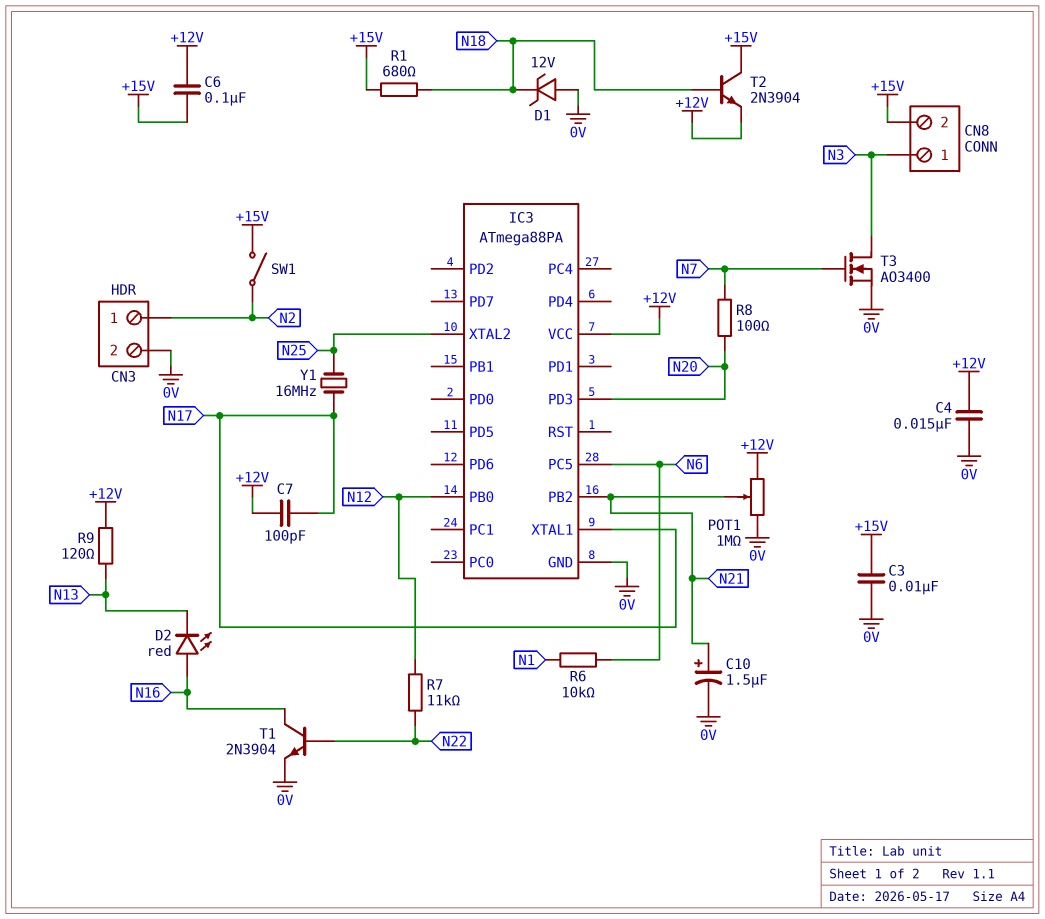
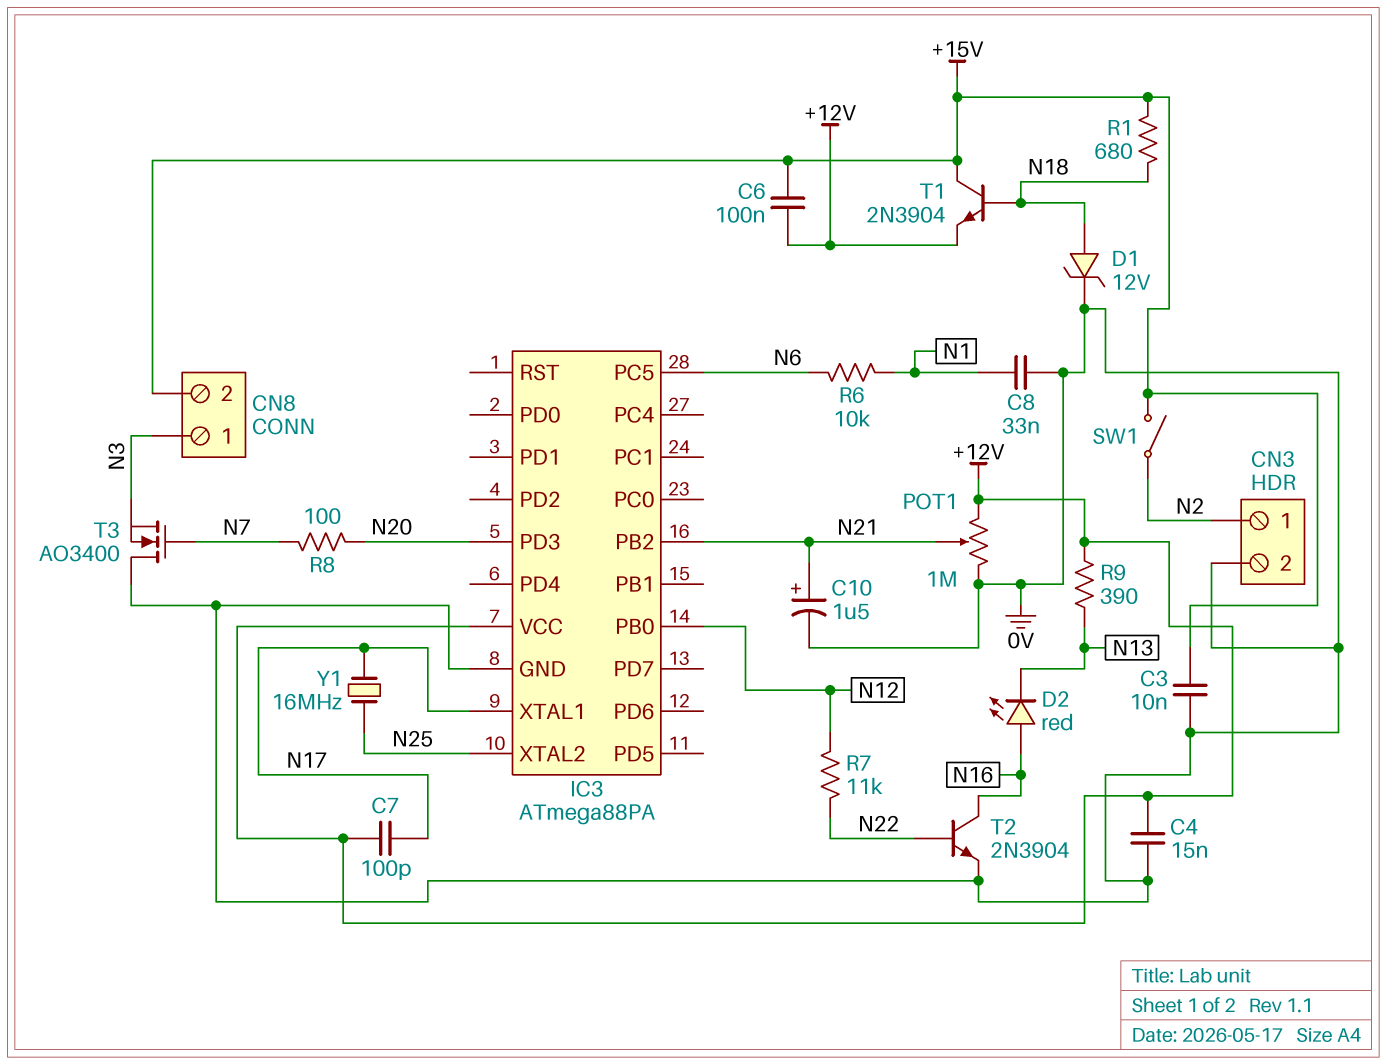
C8: none -> 33nF (0V, N1)
D1: zener 12V (A 0V, K N18) -> zener 12V (A N18, K 0V)
R9: 120 (+12V, N13) -> 390 (+12V, N13)
T1: NPN 2N3904 (B N22, C N16, E 0V) -> NPN 2N3904 (B N18, C +15V, E +12V)
T2: NPN 2N3904 (B N18, C +15V, E +12V) -> NPN 2N3904 (B N22, C N16, E 0V)
T3: NMOS AO3400 (G N7, D N3, S 0V) -> NMOS AO3400 (G N7, D 0V, S N3)

